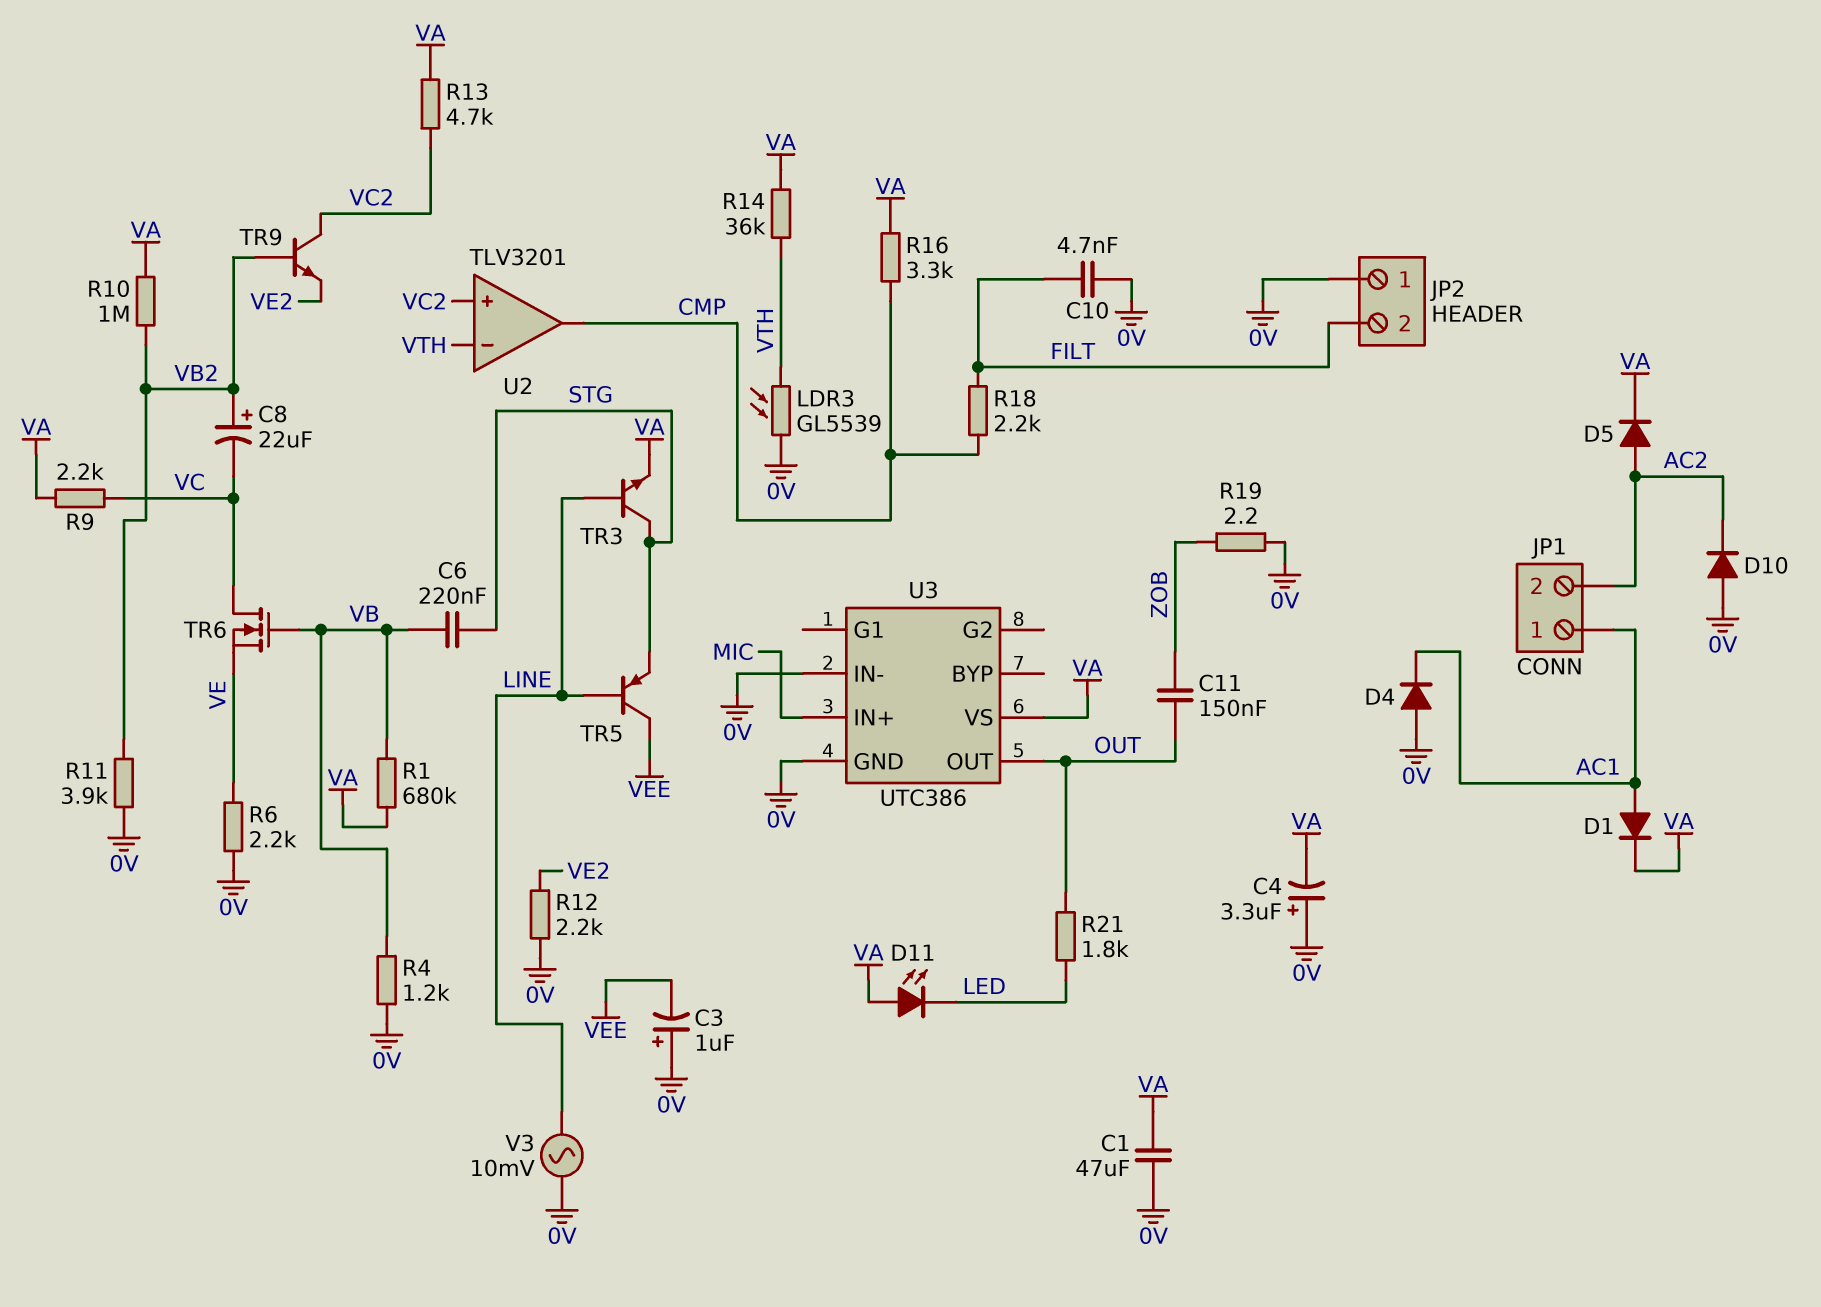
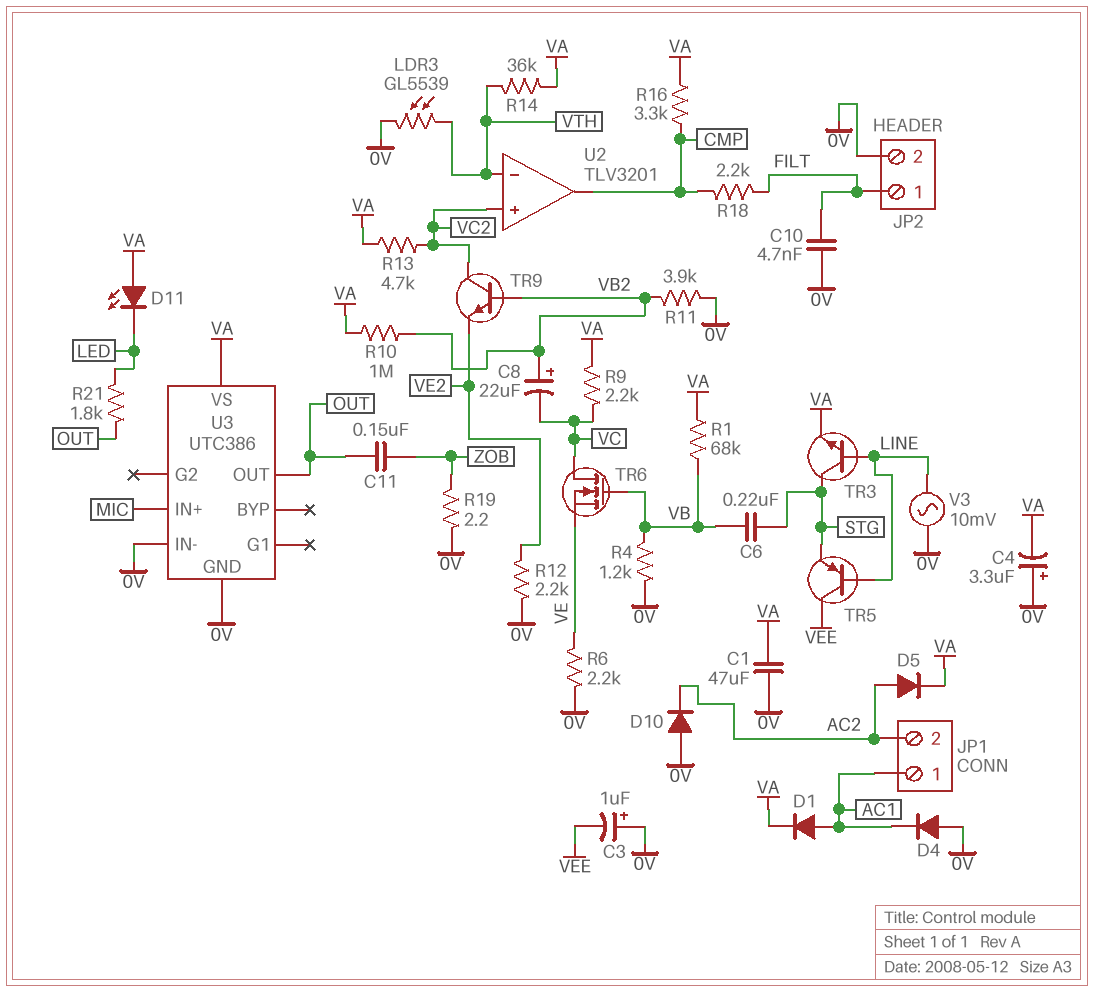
JP2 pin 1: 0V -> FILT
JP2 pin 2: FILT -> 0V
R1: 680k (VA, VB) -> 68k (VA, VB)

